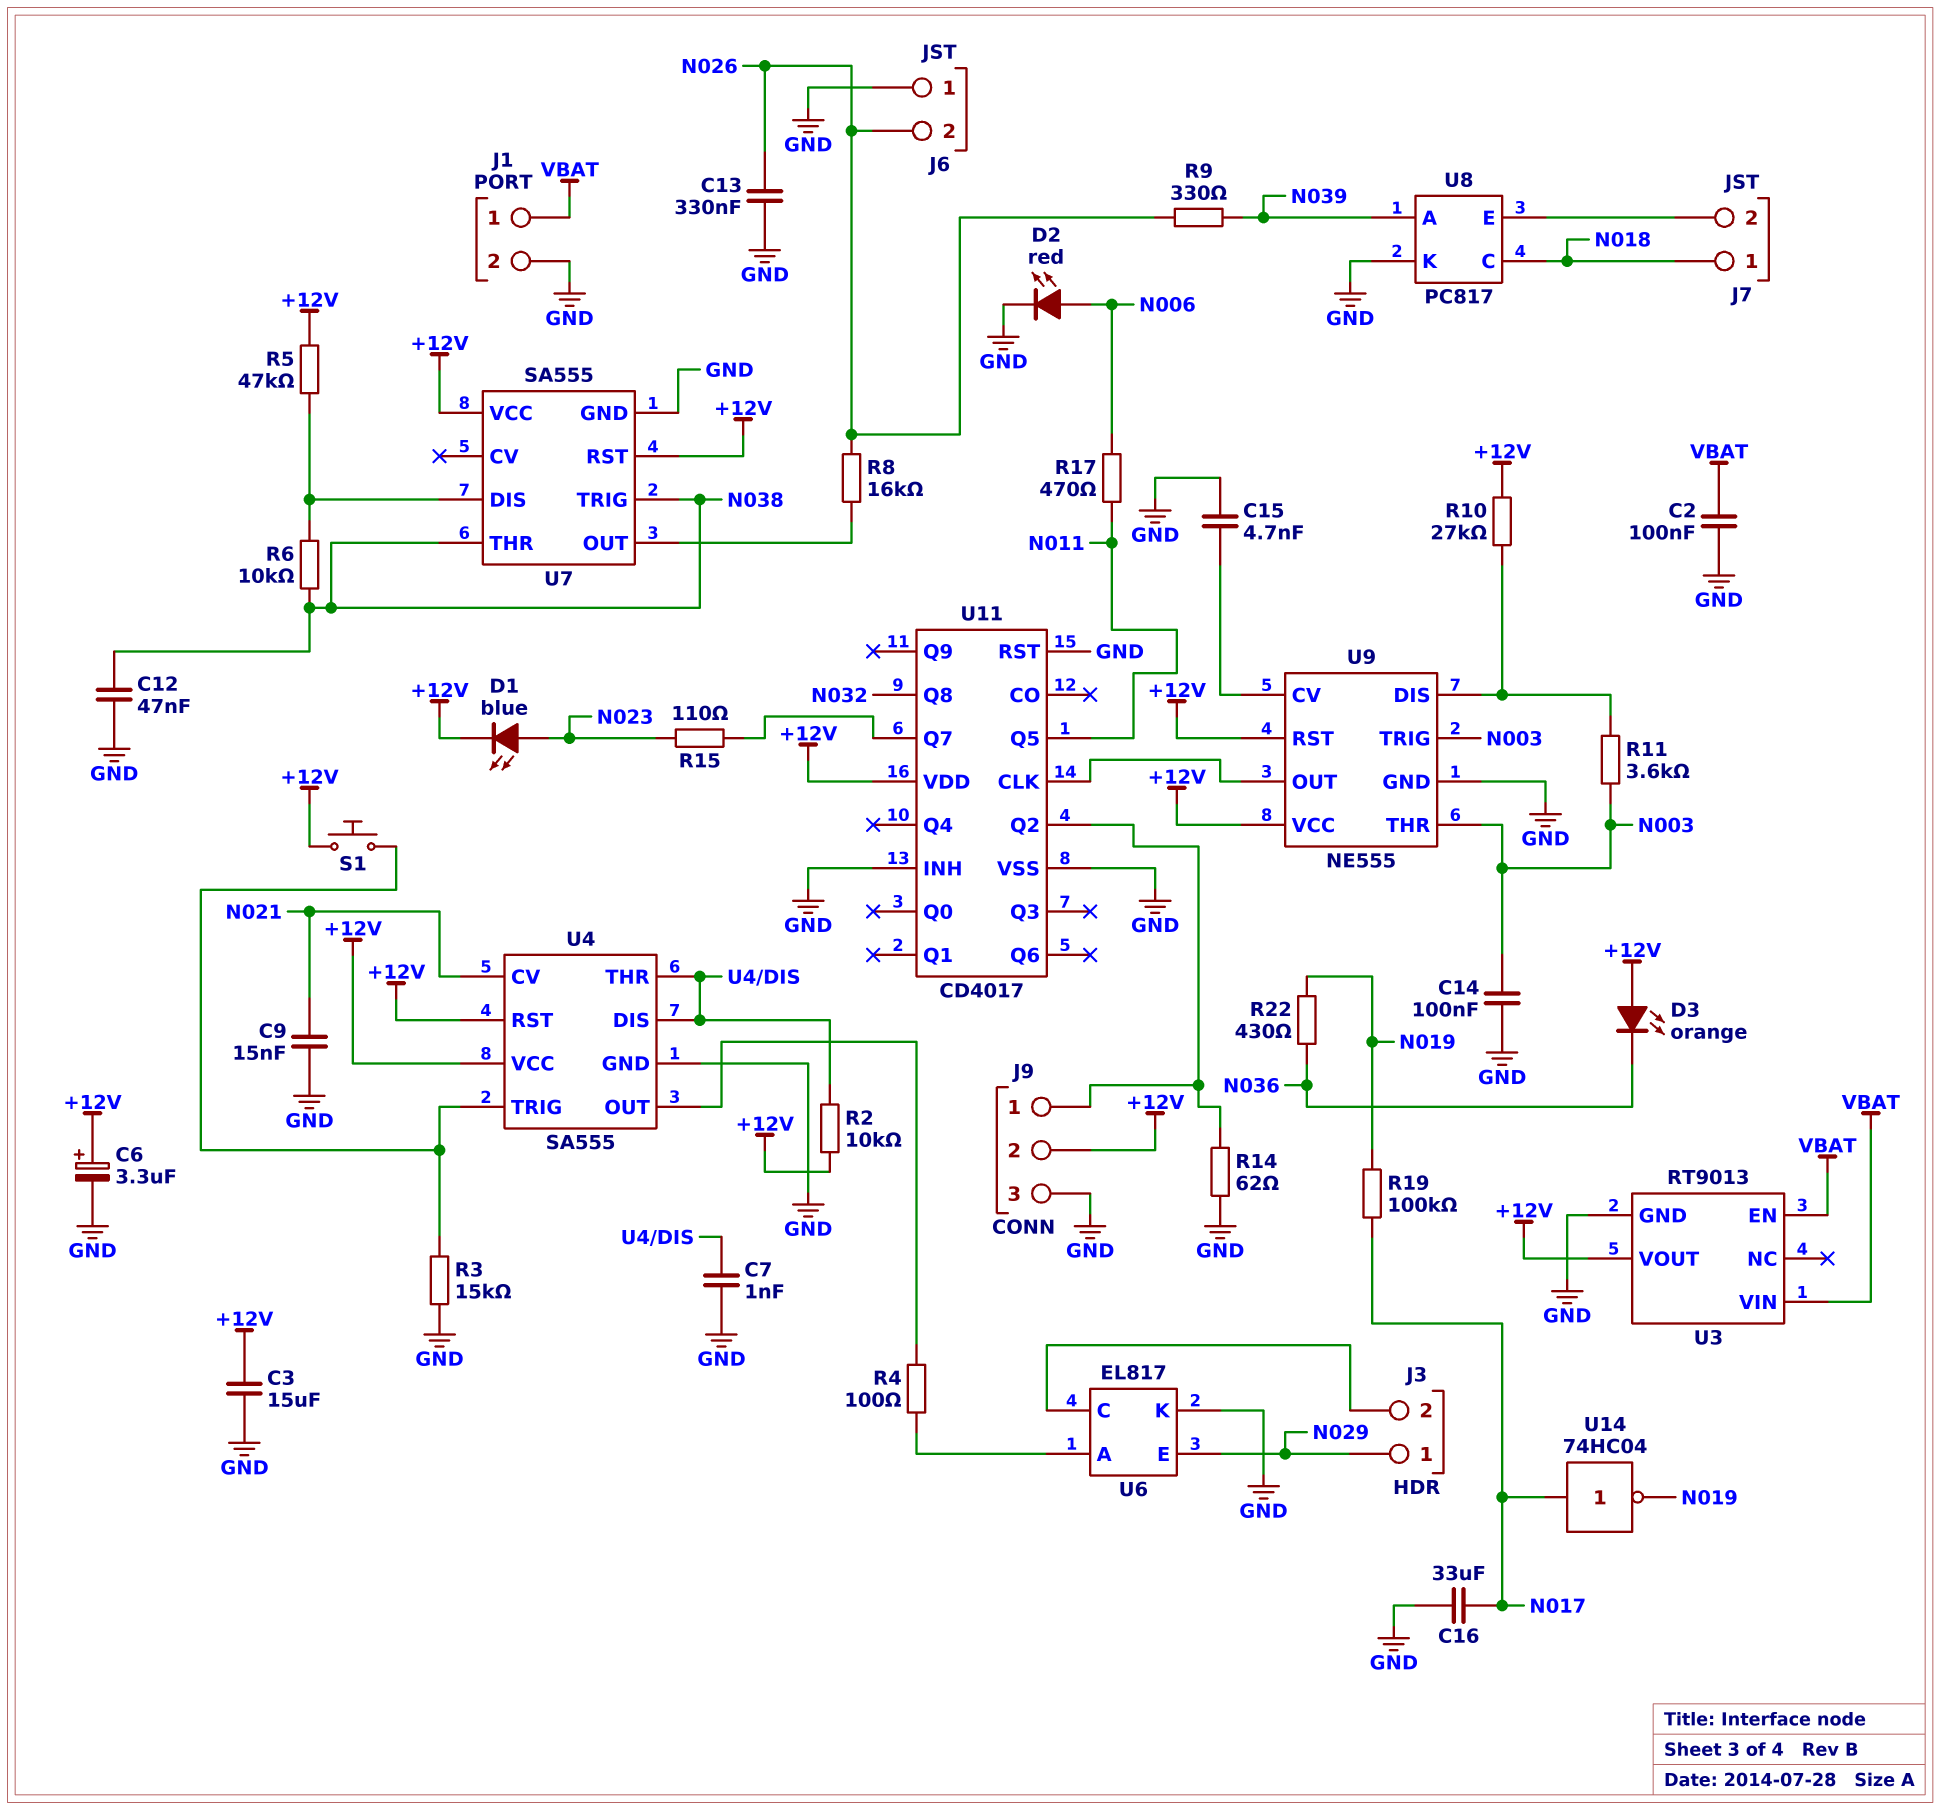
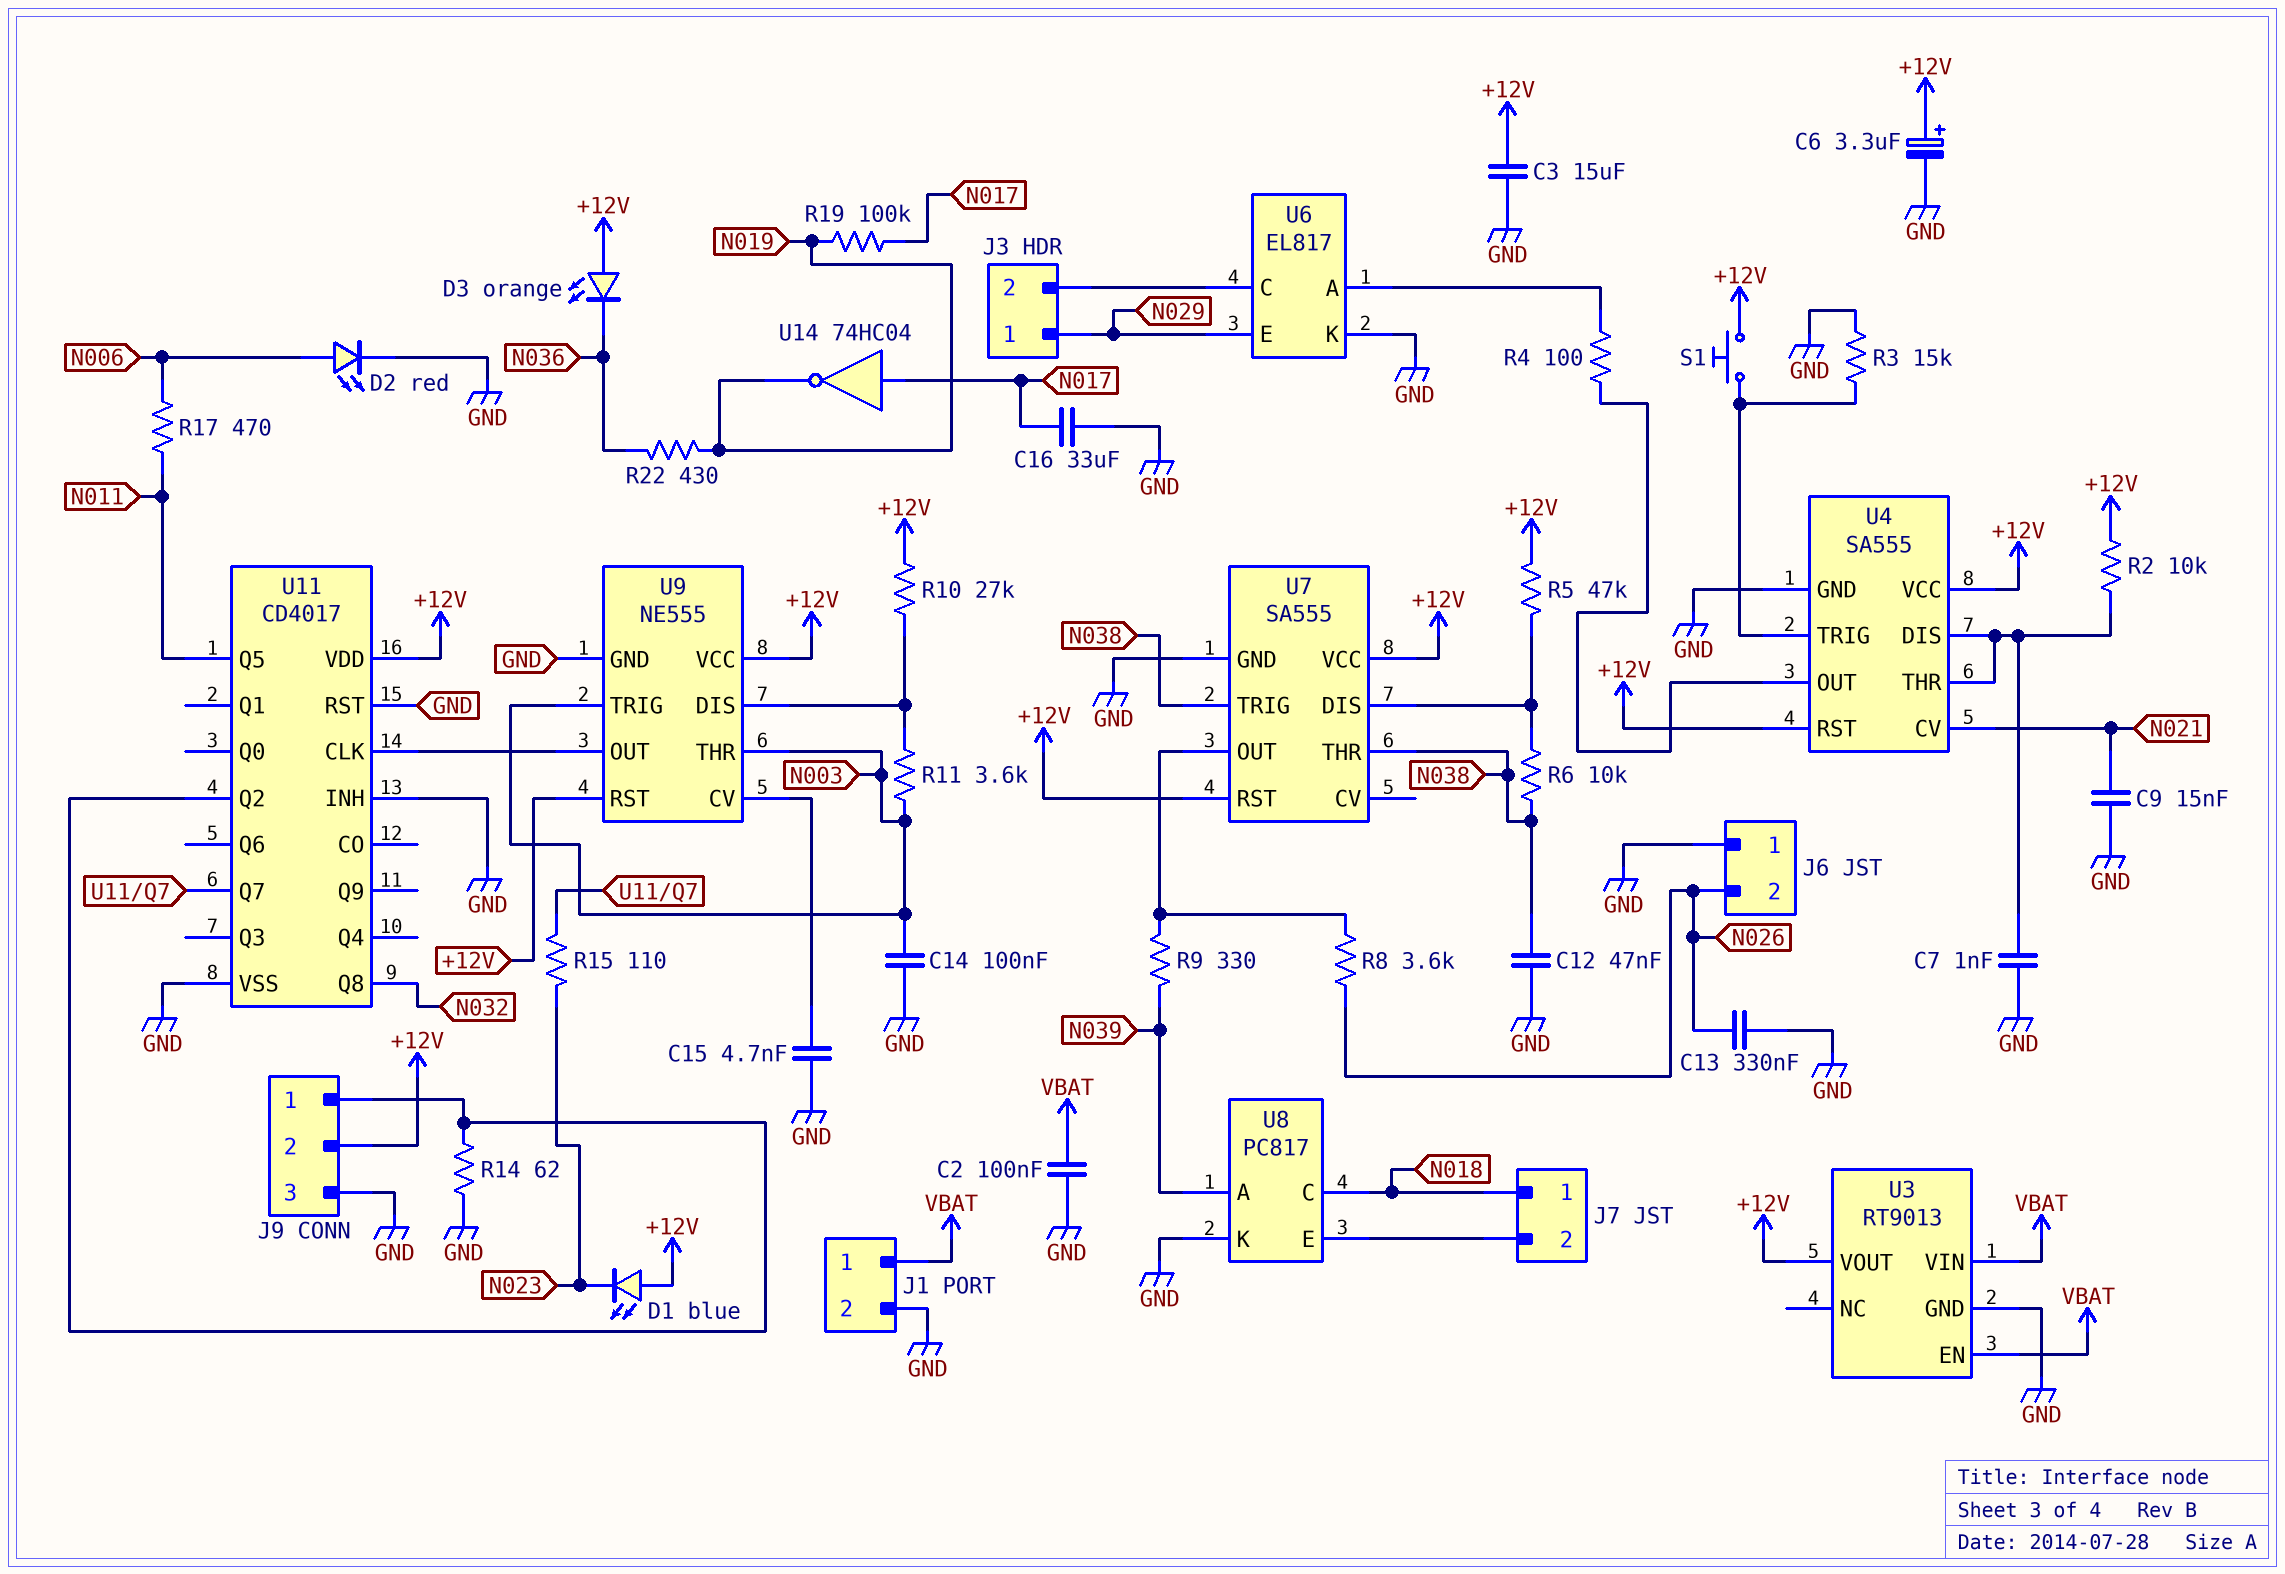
D1: LED blue (A N023, K +12V) -> LED blue (A +12V, K N023)
R8: 16k (N026, U7/OUT) -> 3.6k (N026, U7/OUT)
R9: 330 (N026, N039) -> 330 (N039, U7/OUT)

